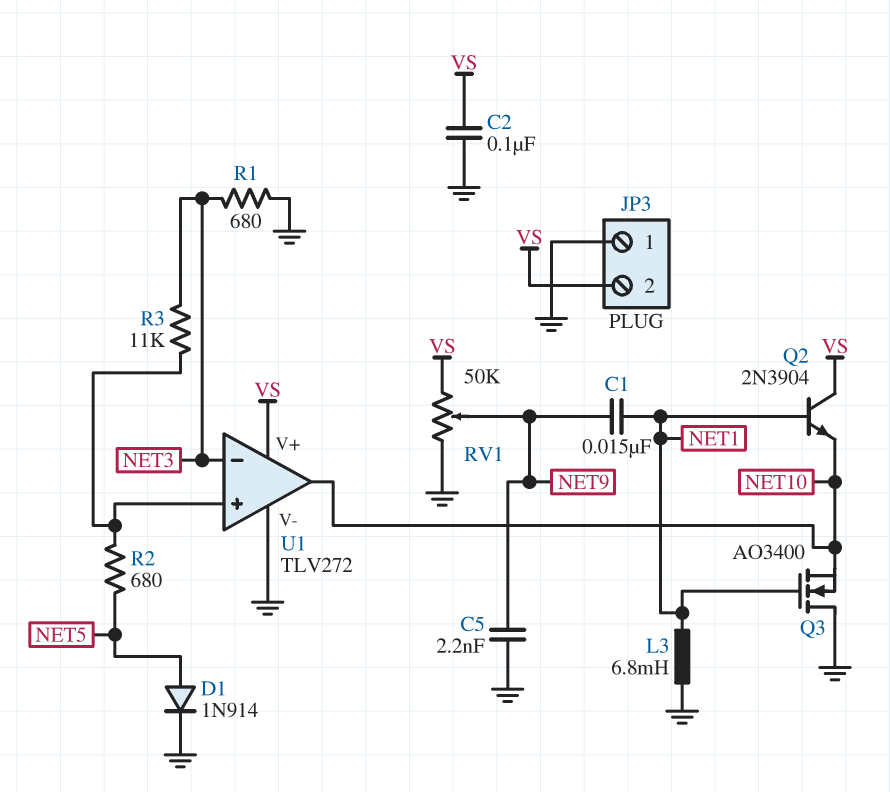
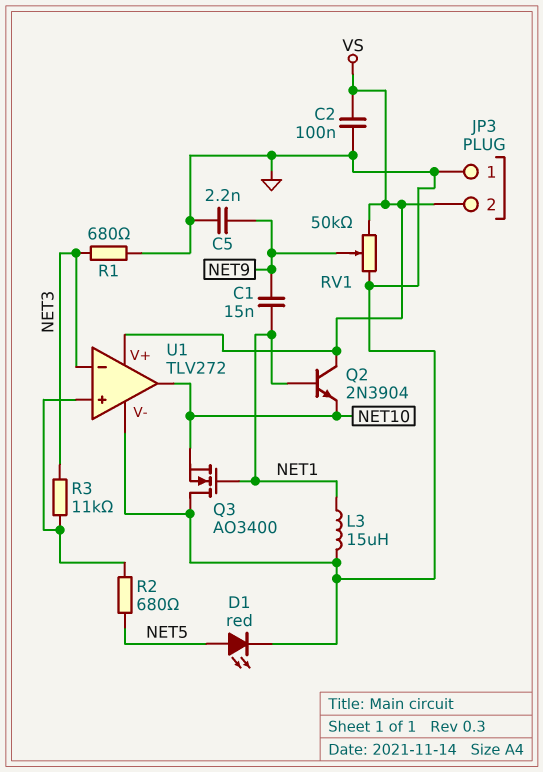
D1: diode 1N914 (A NET5, K GND) -> LED red (A NET5, K GND)
L3: 6.8mH (GND, NET1) -> 15uH (GND, NET1)

